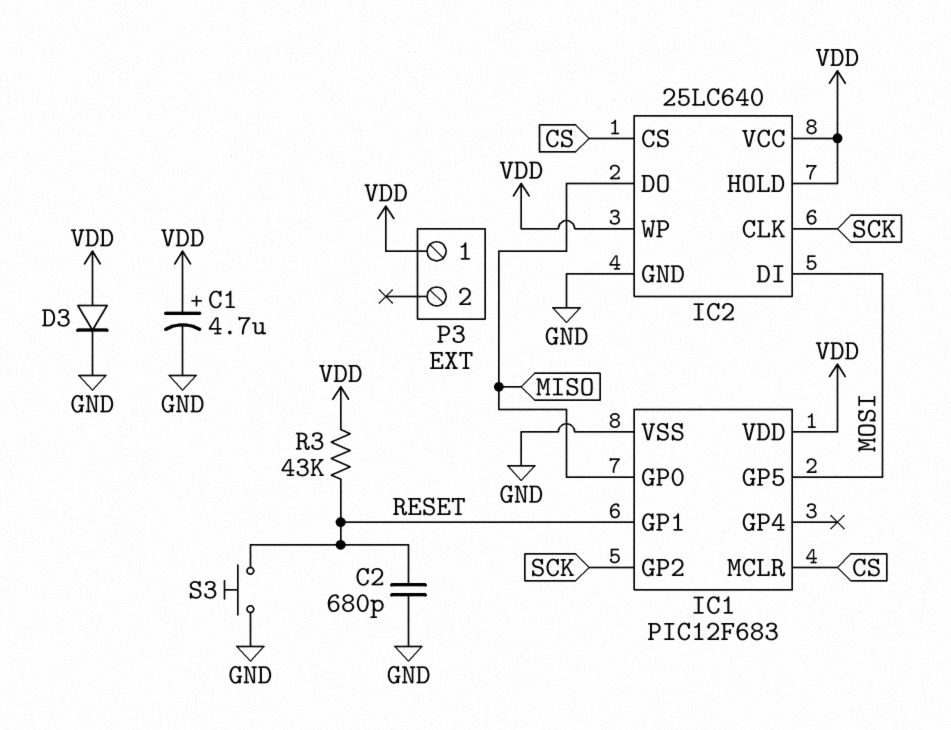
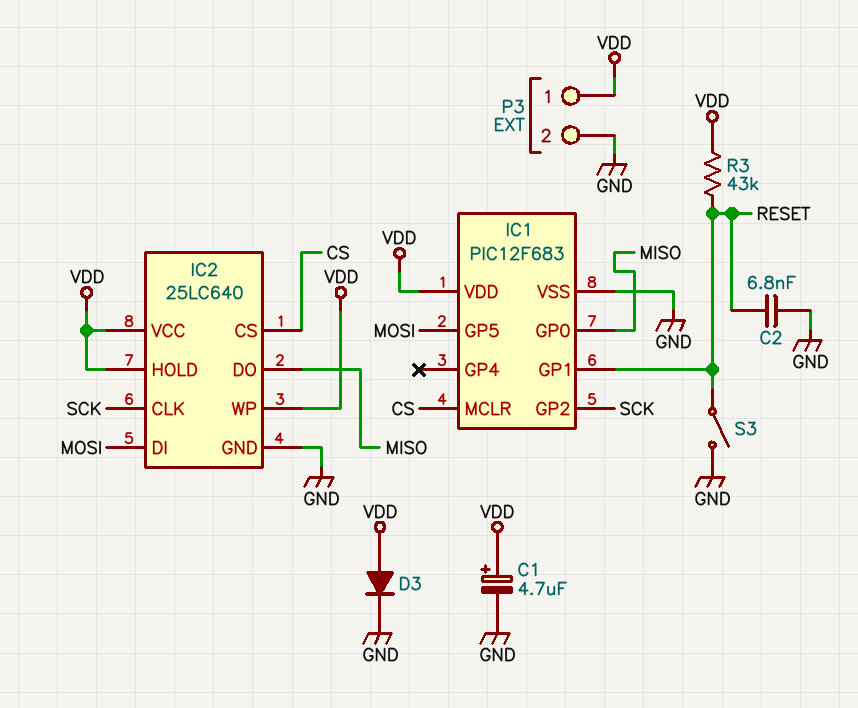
C2: 680pF (GND, RESET) -> 6.8nF (GND, RESET)
P3 pin 2: none -> GND
S3: button (GND, RESET) -> switch (GND, RESET)

